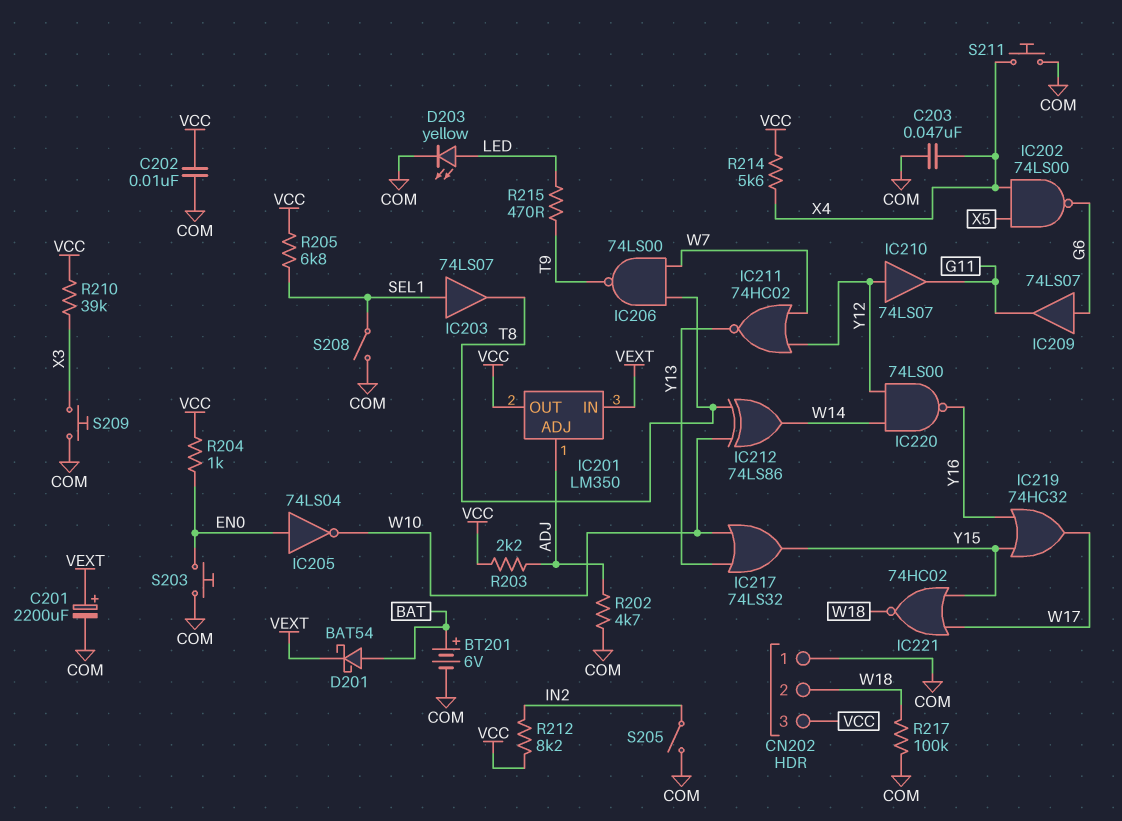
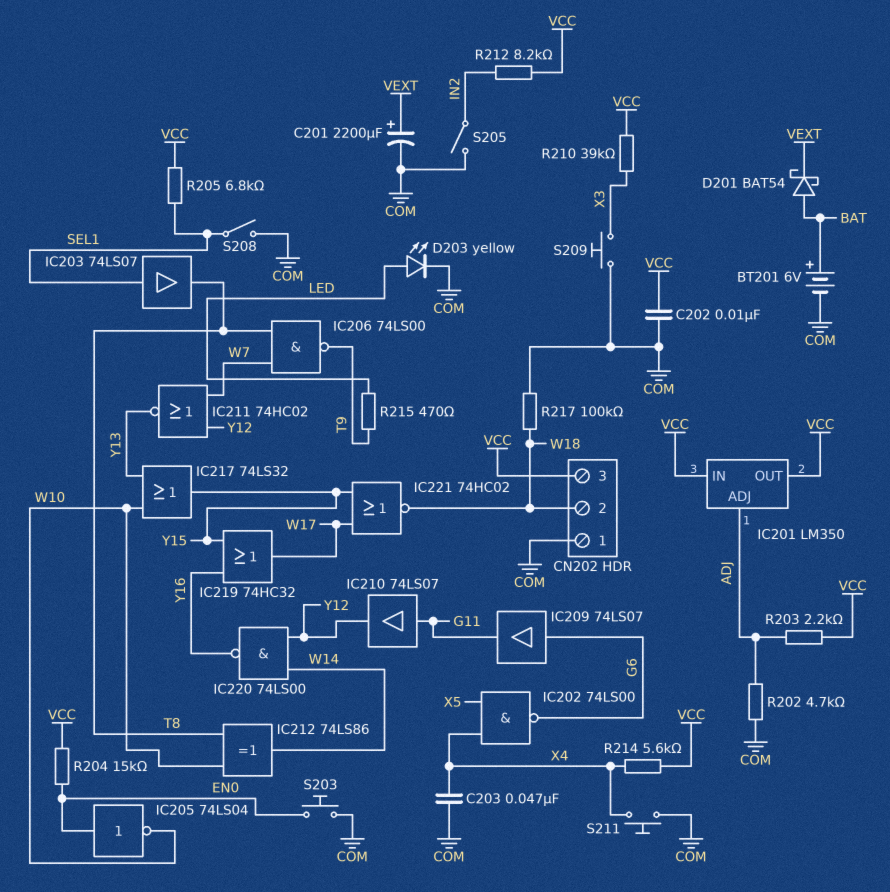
IC201 pin IN: VEXT -> VCC
IC210: buffer 74LS07 (in Y12, out G11) -> buffer 74LS07 (in G11, out Y12)
R204: 1k (EN0, VCC) -> 15k (EN0, VCC)

